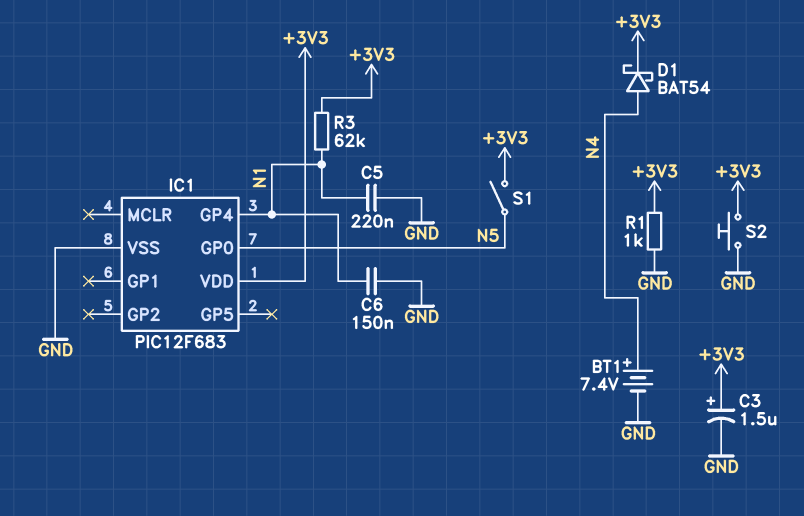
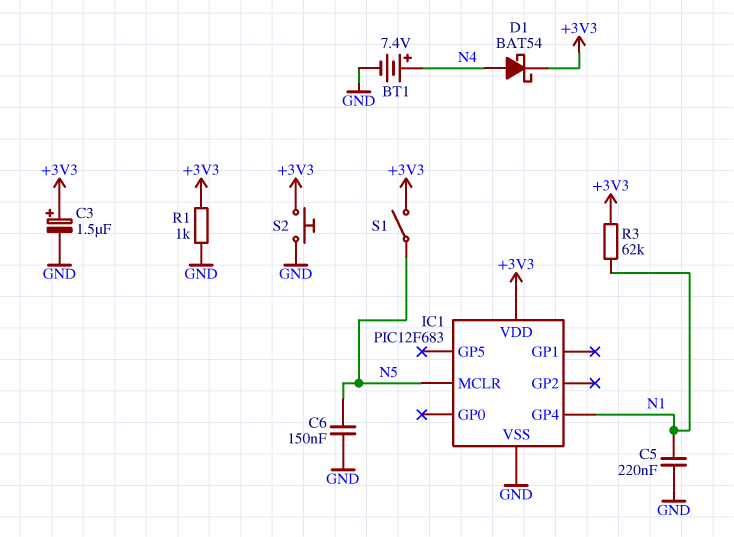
C6: 150nF (GND, N1) -> 150nF (GND, N5)
IC1 pin GP0: N5 -> none
IC1 pin MCLR: none -> N5

